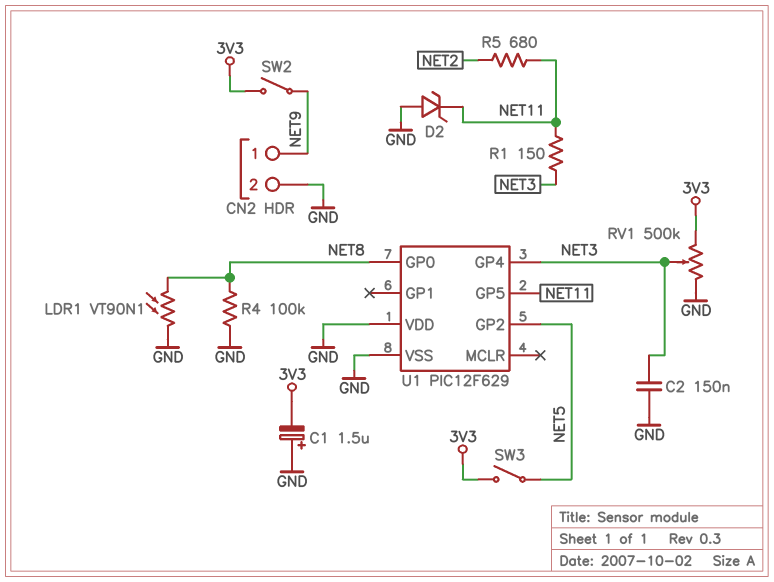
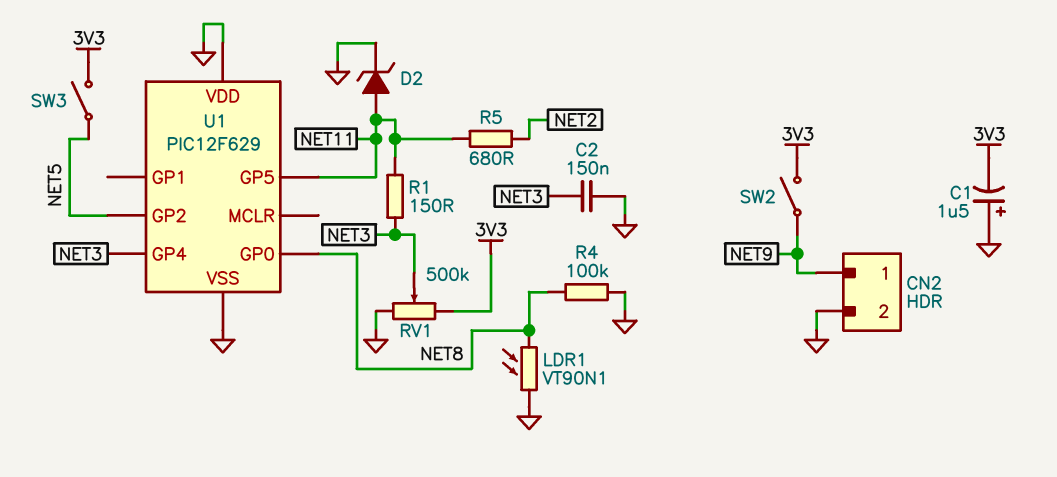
D2: zener (A GND, K NET11) -> zener (A NET11, K GND)

